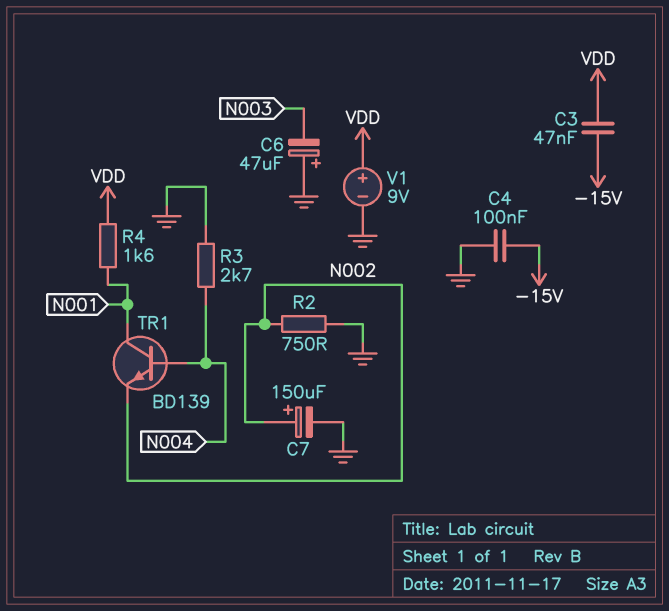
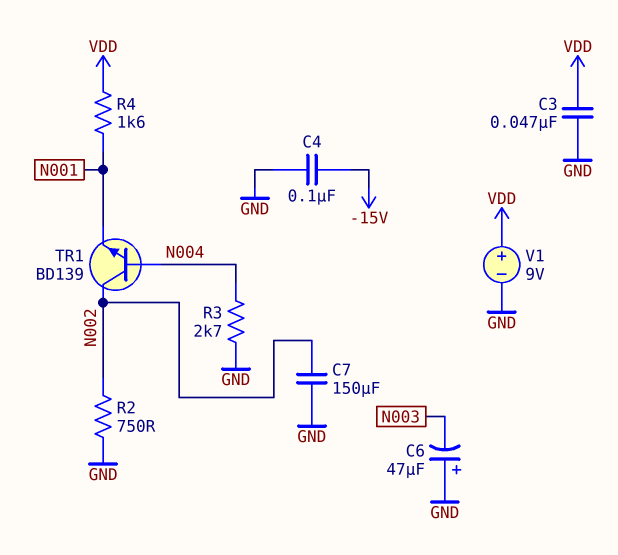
C3: 47nF (-15V, VDD) -> 47nF (GND, VDD)
C7: 150uF (plus N002, minus GND) -> 150uF (GND, N002)
TR1: NPN BD139 (B N004, C N001, E N002) -> NPN BD139 (B N004, C N002, E N001)

